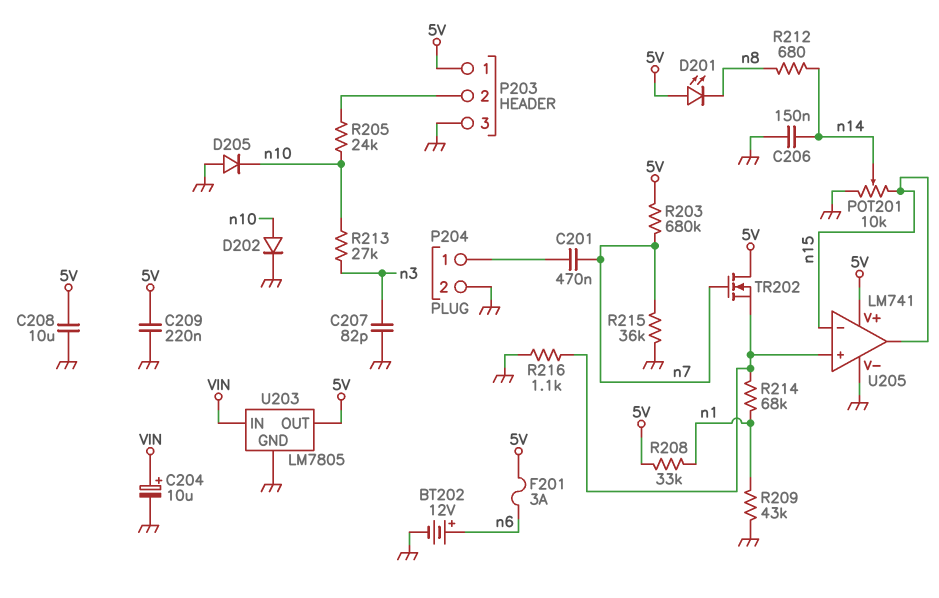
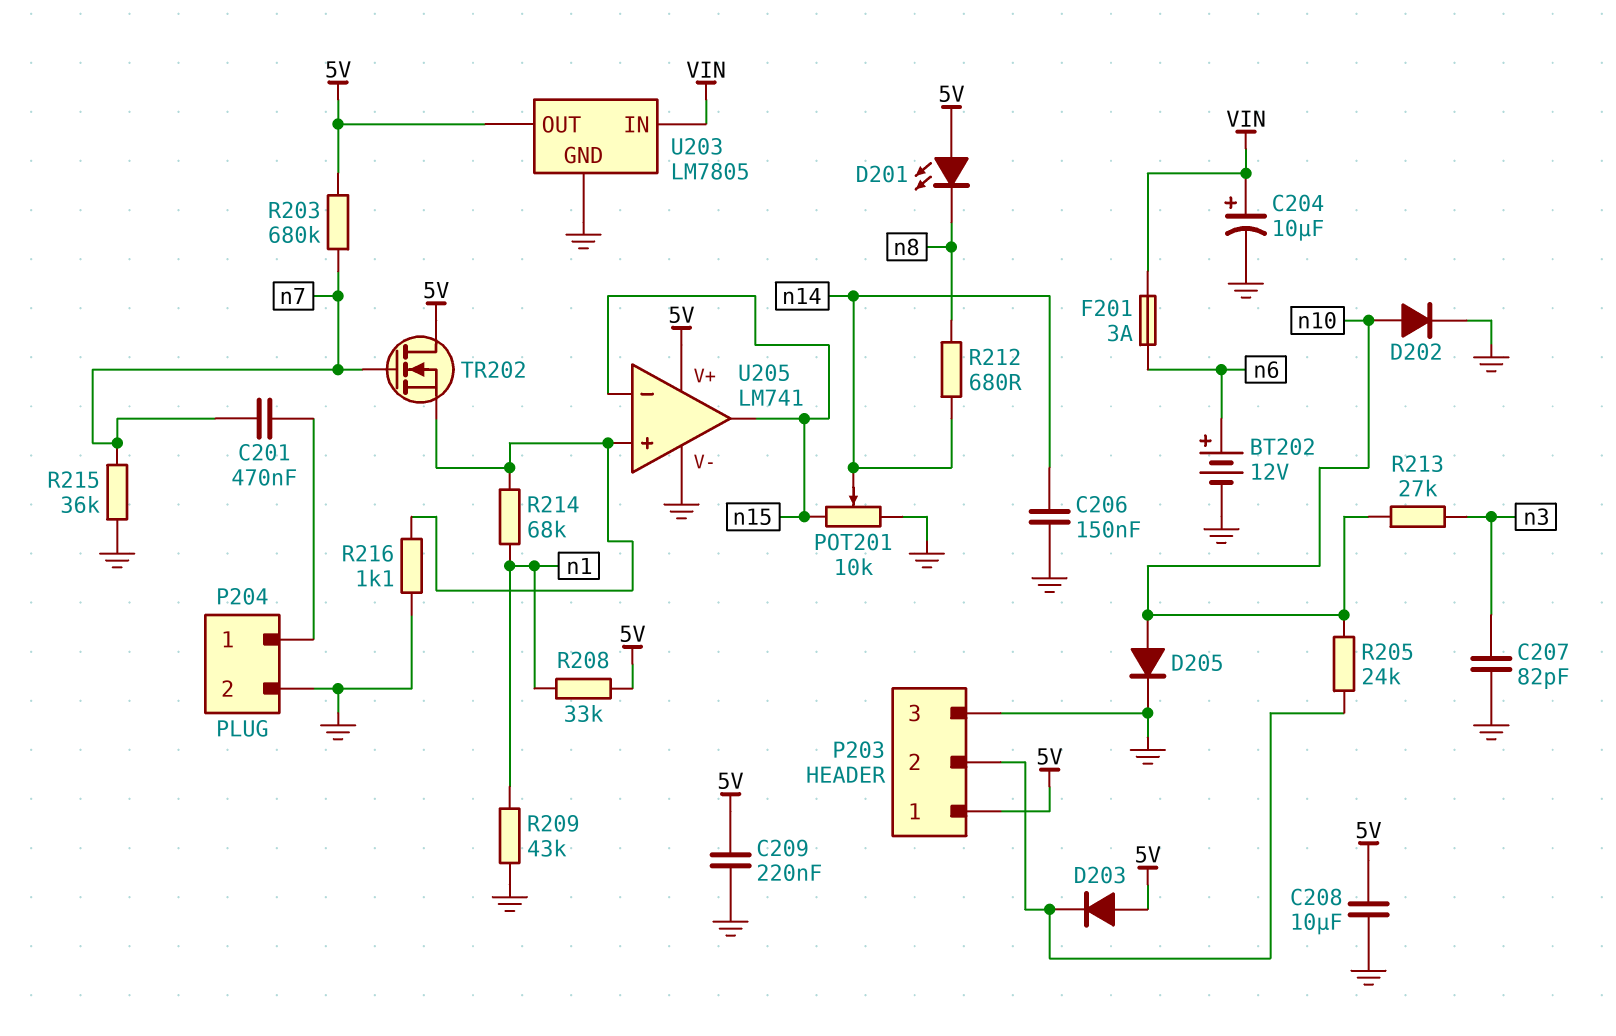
D203: none -> diode (A 5V, K P203/2)
D205: diode (A GND, K n10) -> diode (A n10, K GND)
F201: 3A (5V, n6) -> 3A (VIN, n6)

